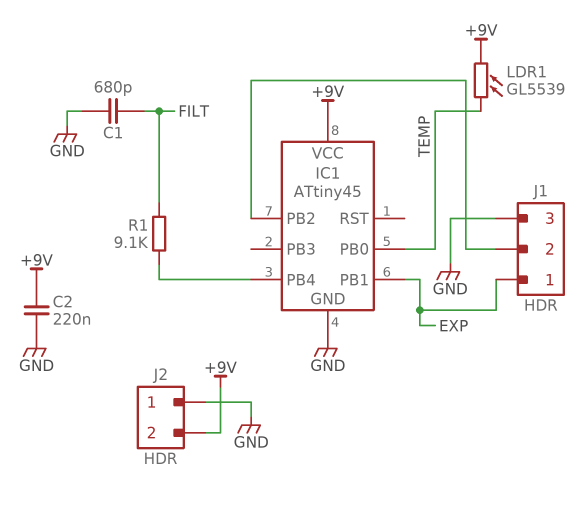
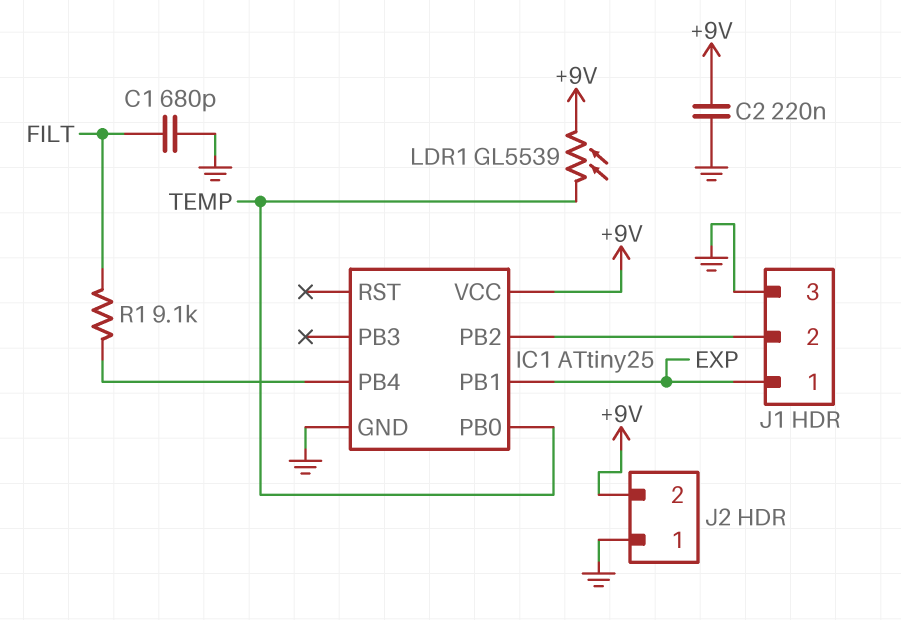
IC1: ATtiny45 -> ATtiny25

